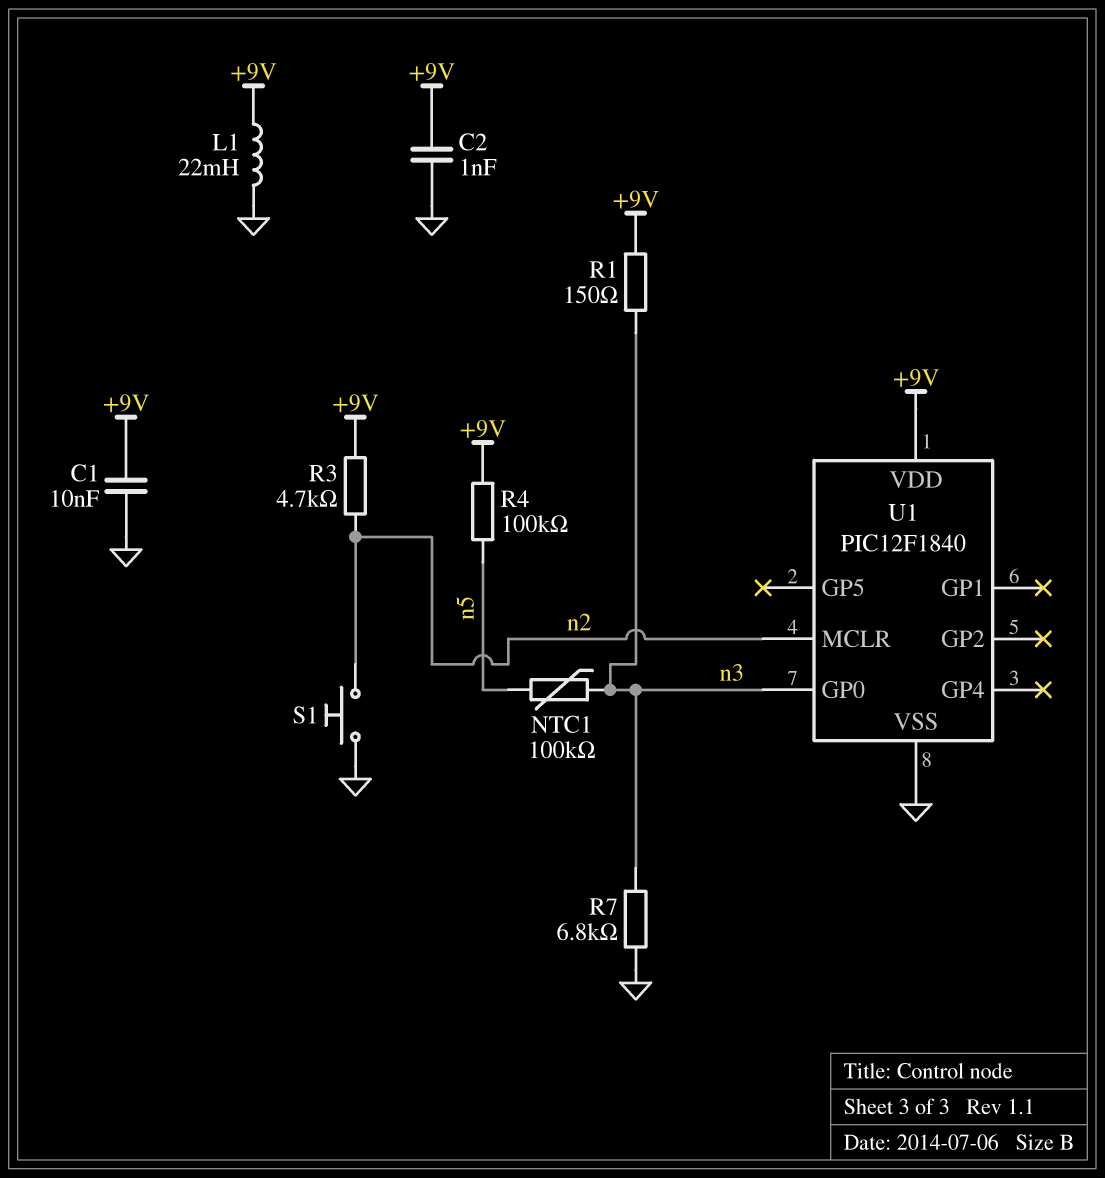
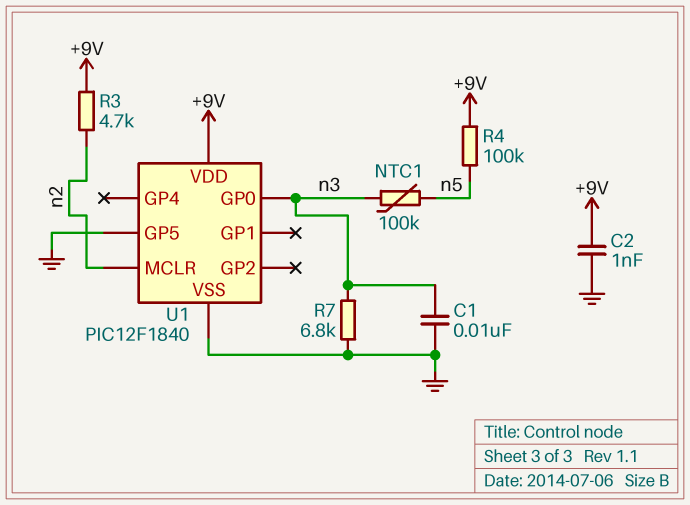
C1: 10nF (+9V, GND) -> 10nF (GND, n3)
L1: 22mH (+9V, GND) -> none
R1: 150 (+9V, n3) -> none
S1: button (GND, n2) -> none
U1 pin GP5: none -> GND

